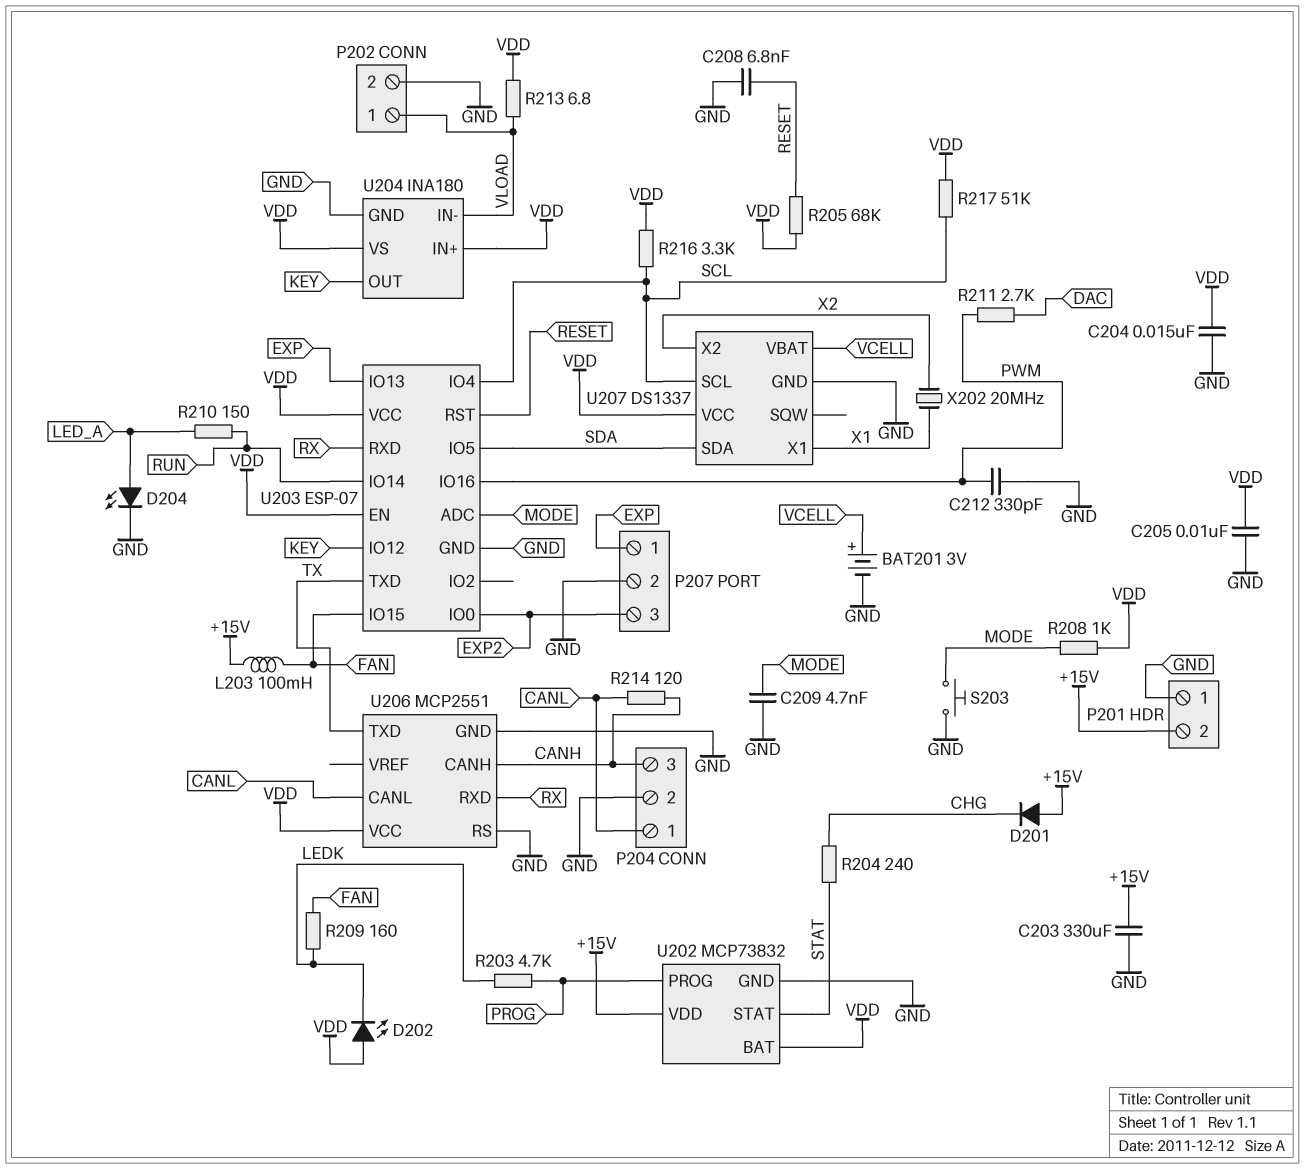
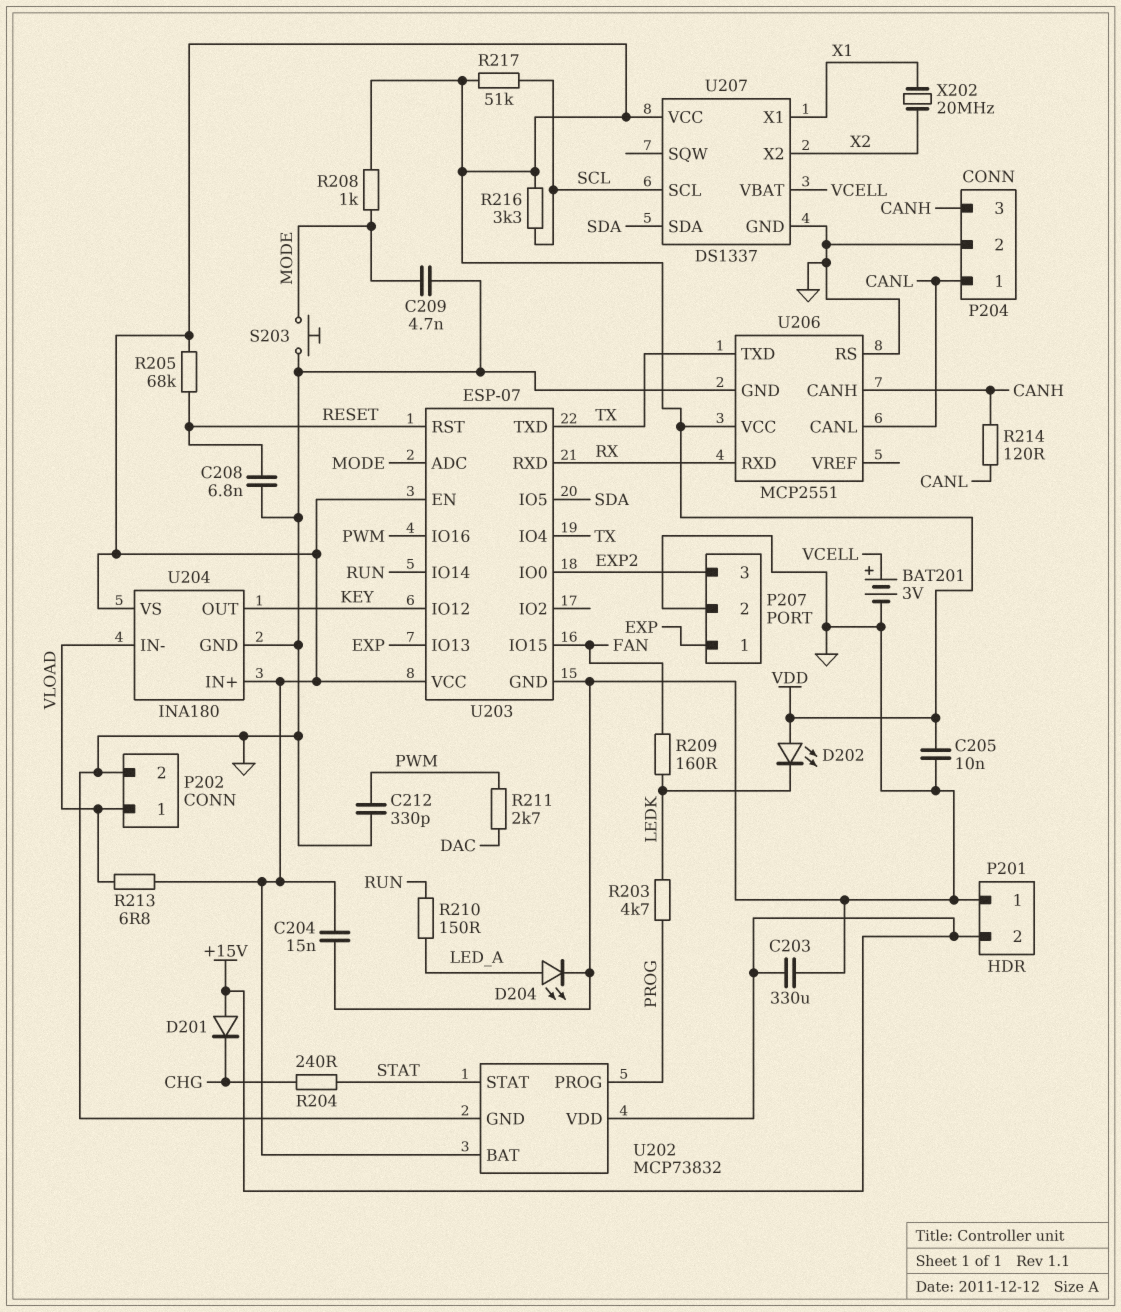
L203: 100mH (+15V, FAN) -> none
U203 pin IO4: SCL -> TX

